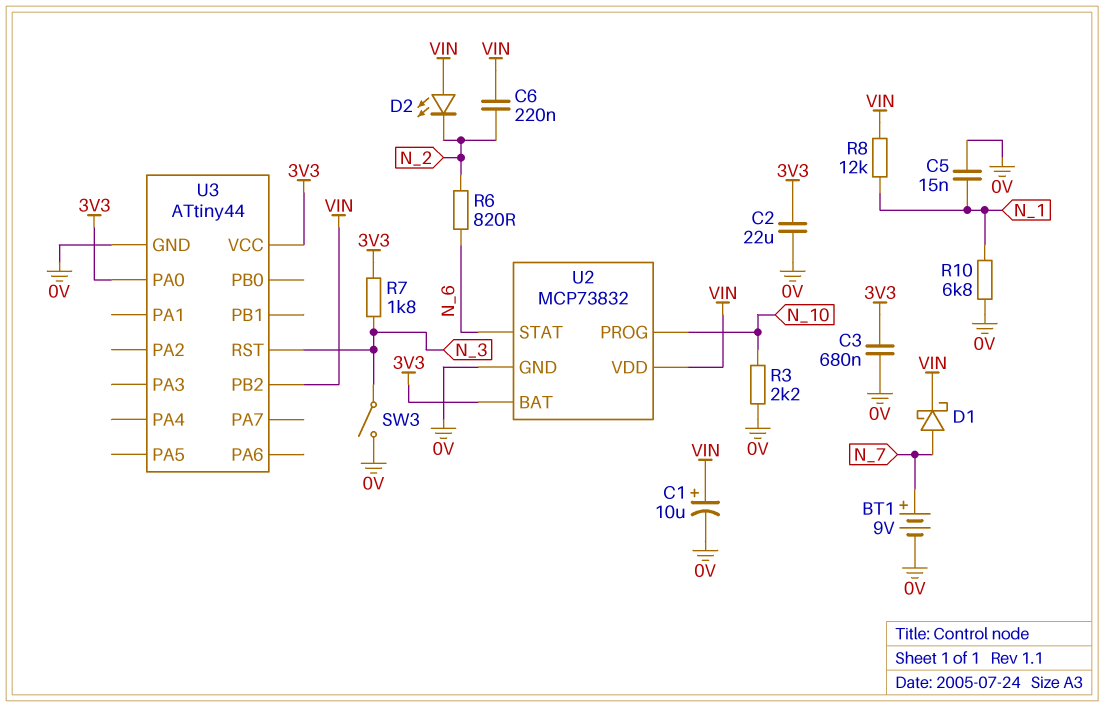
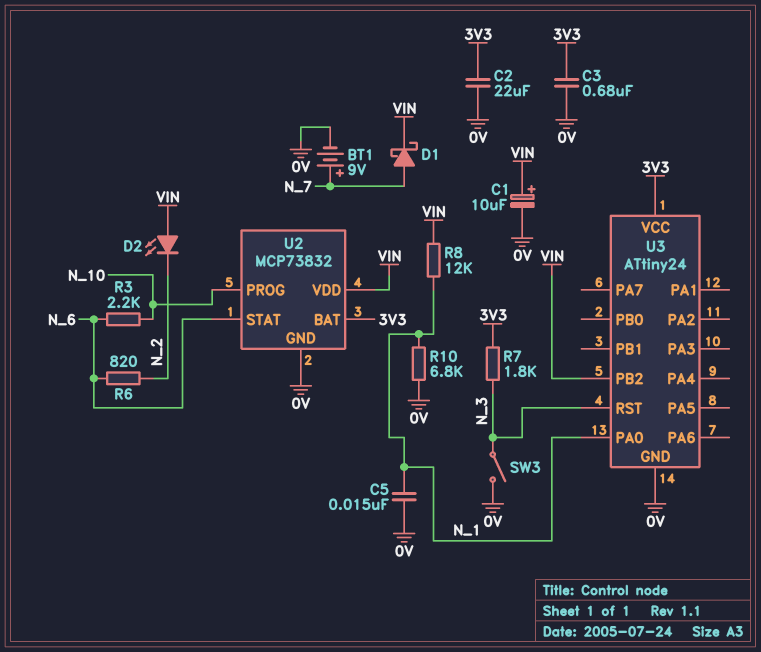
C6: 220nF (N_2, VIN) -> none
R3: 2.2k (0V, N_10) -> 2.2k (N_6, N_10)
U3: ATtiny44 -> ATtiny24
U3 pin PA0: 3V3 -> N_1

